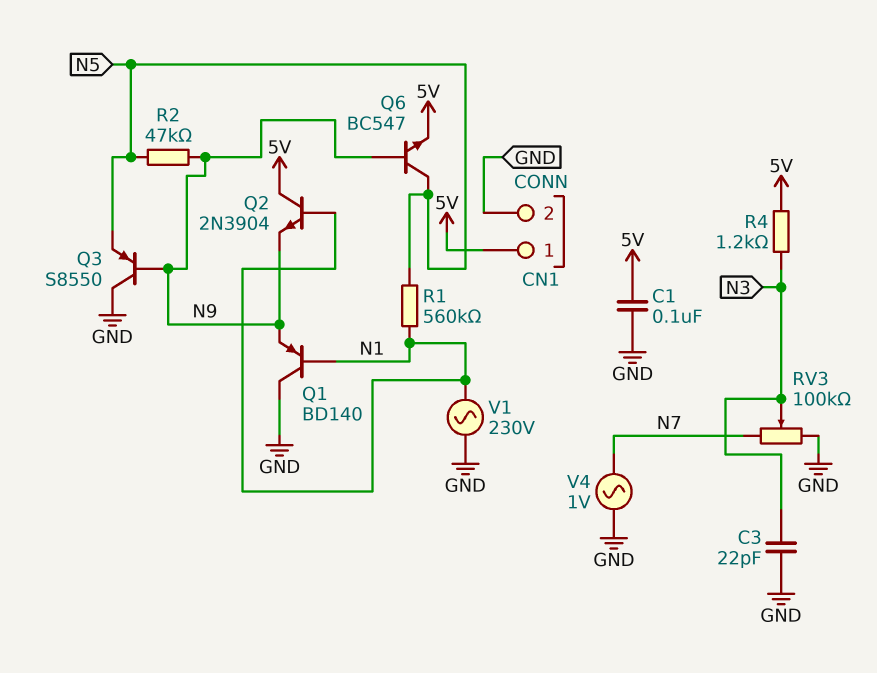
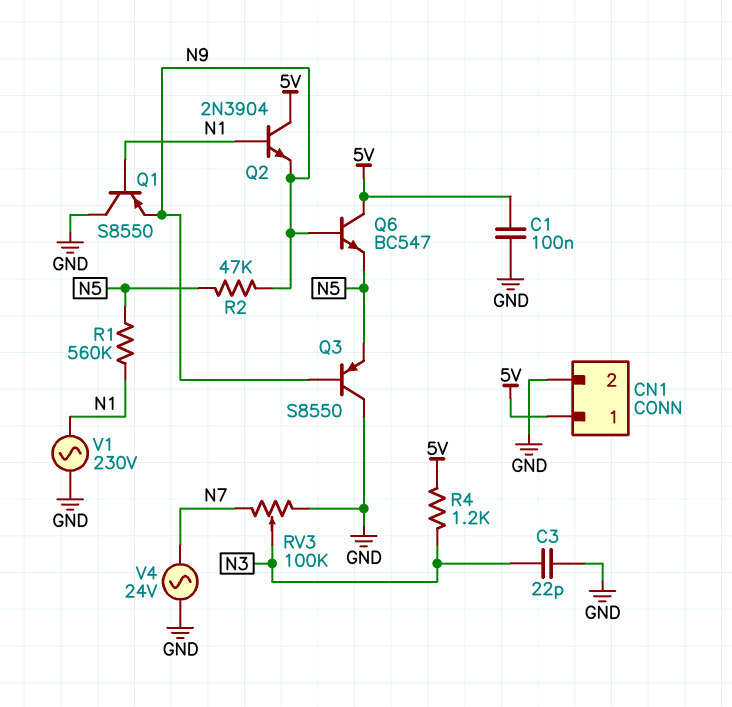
Q1: PNP BD140 (B N1, C GND, E N9) -> PNP S8550 (B N1, C GND, E N9)
Q6: NPN BC547 (B N9, C N5, E 5V) -> NPN BC547 (B N9, C 5V, E N5)
V4: AC 1V (GND, N7) -> AC 24V (GND, N7)

